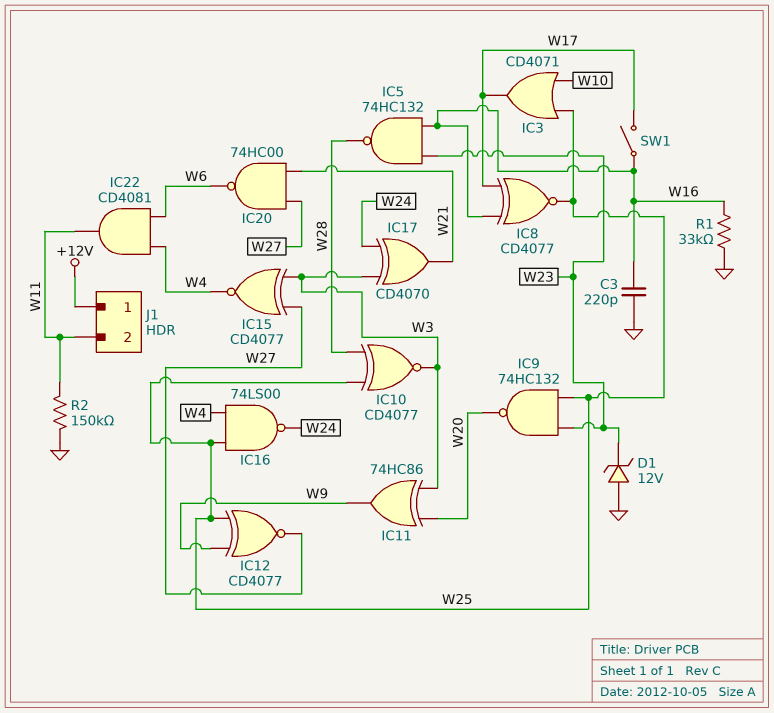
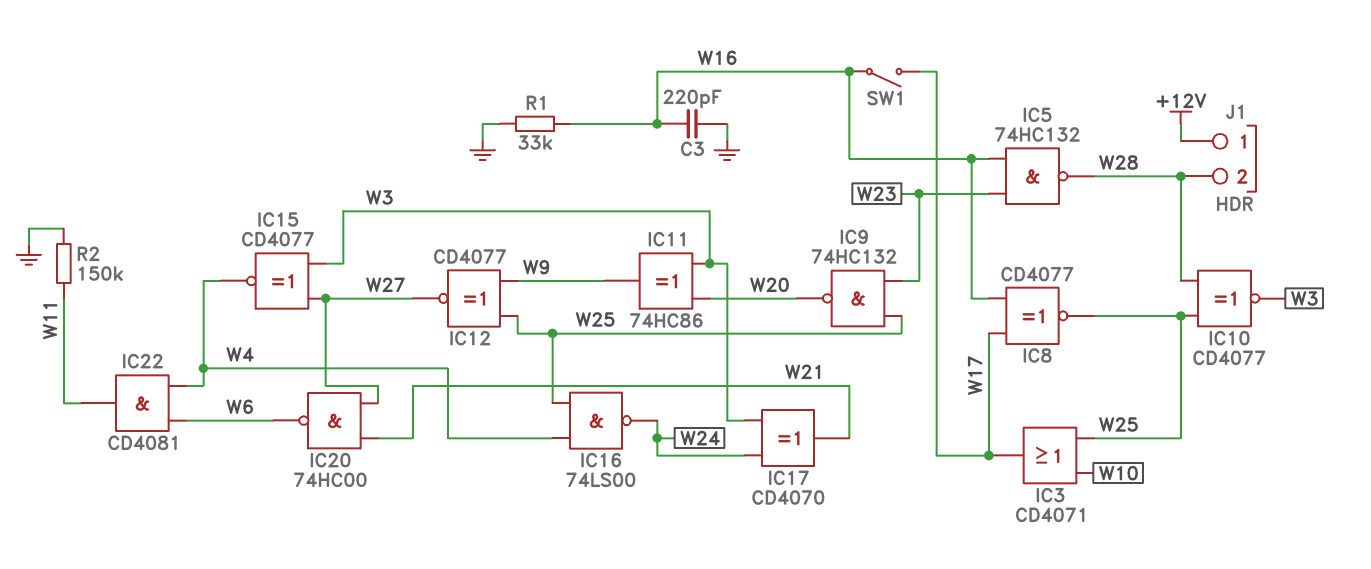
D1: zener 12V (A GND, K W23) -> none
J1 pin 2: W11 -> W28

